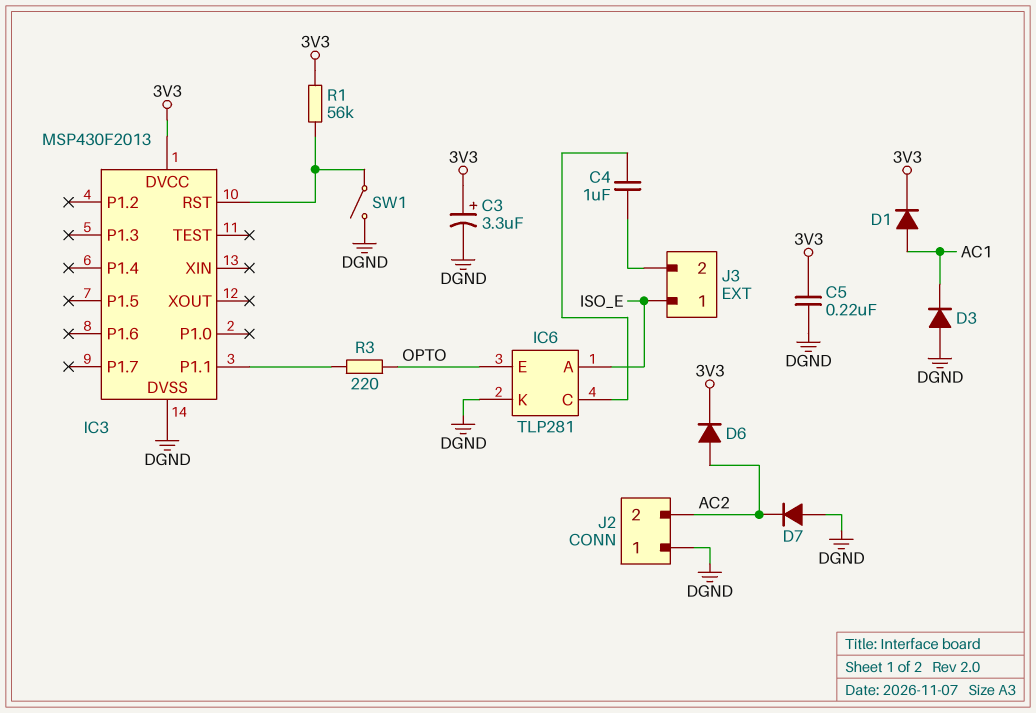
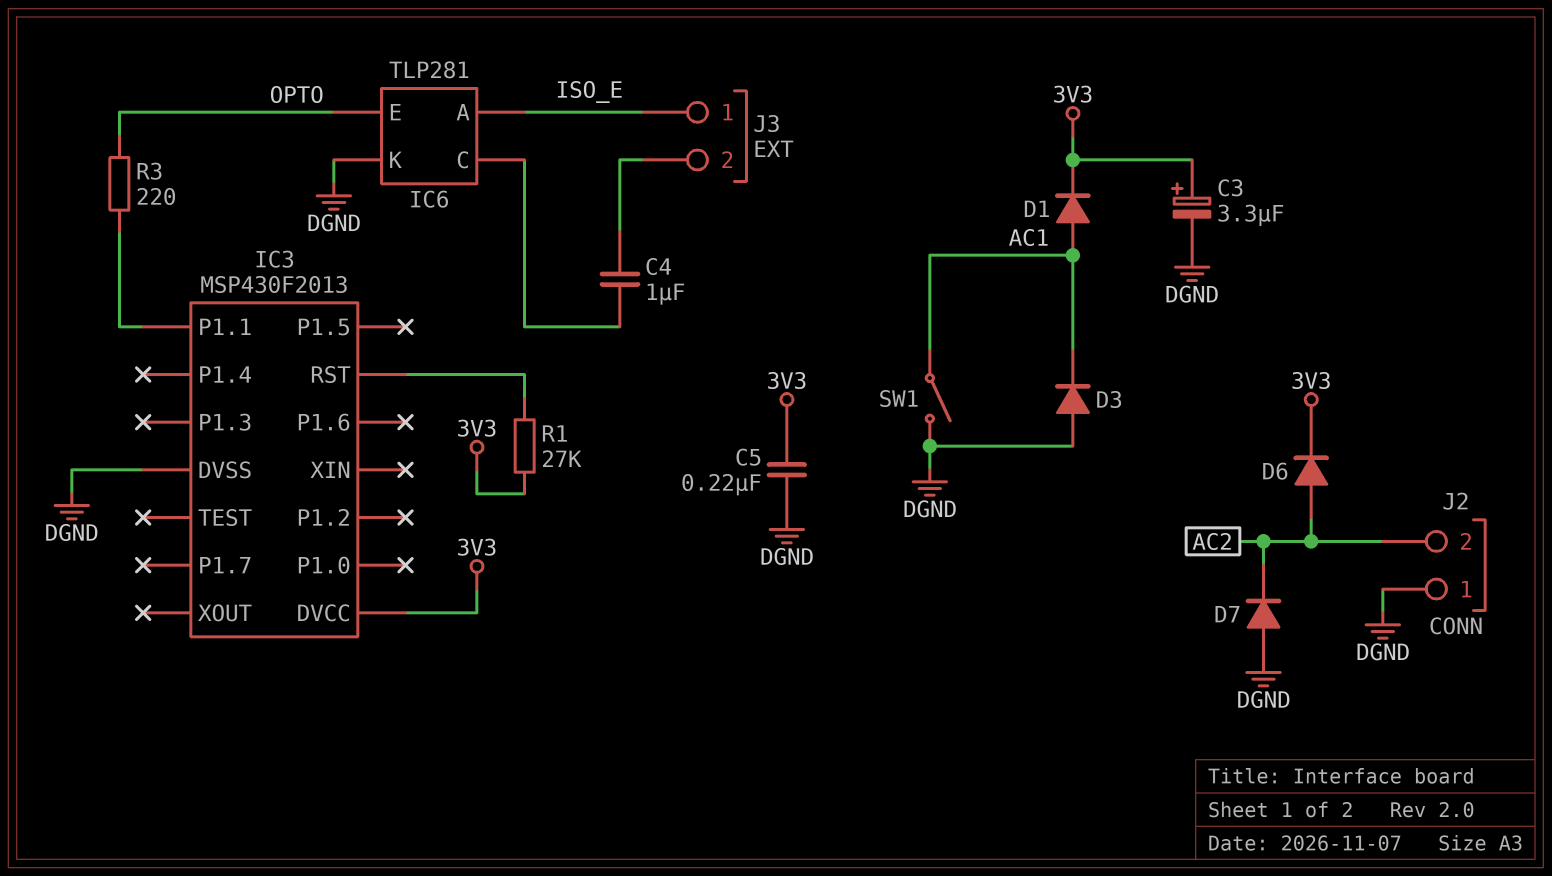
R1: 56k (3V3, IC3/RST) -> 27k (3V3, IC3/RST)
SW1: switch (DGND, IC3/RST) -> switch (AC1, DGND)

